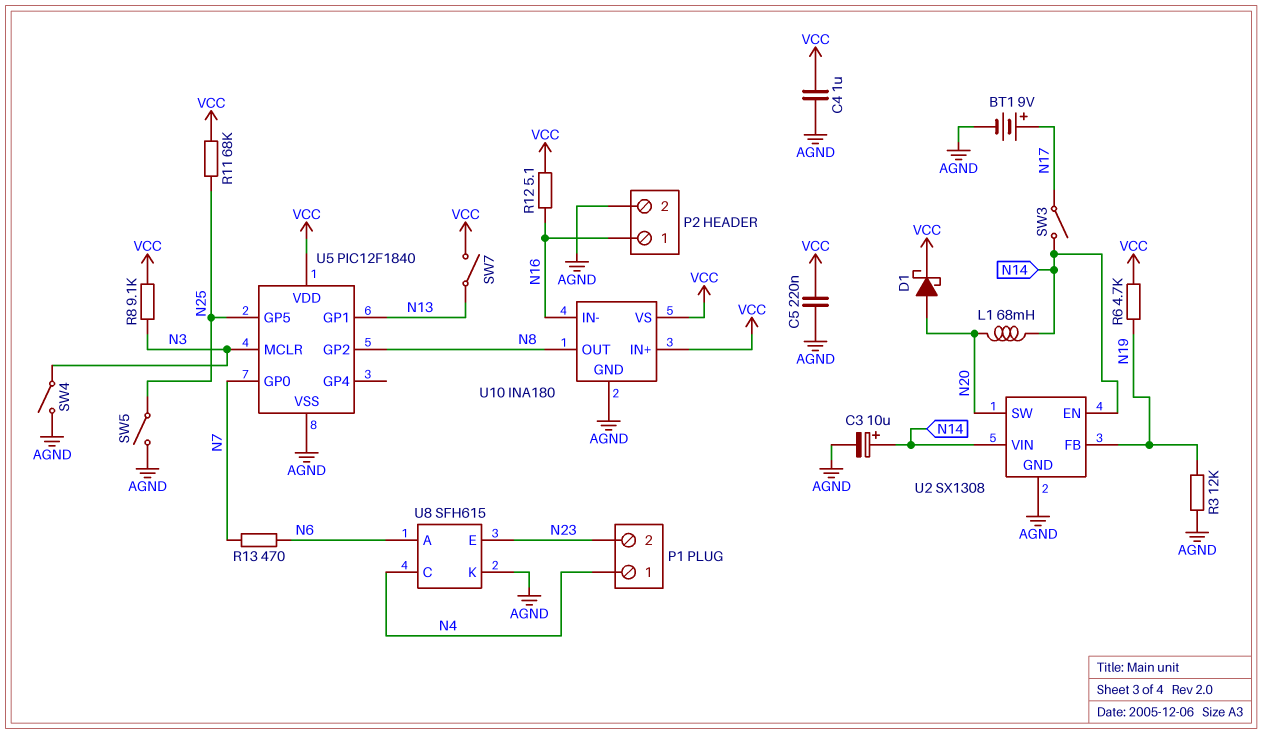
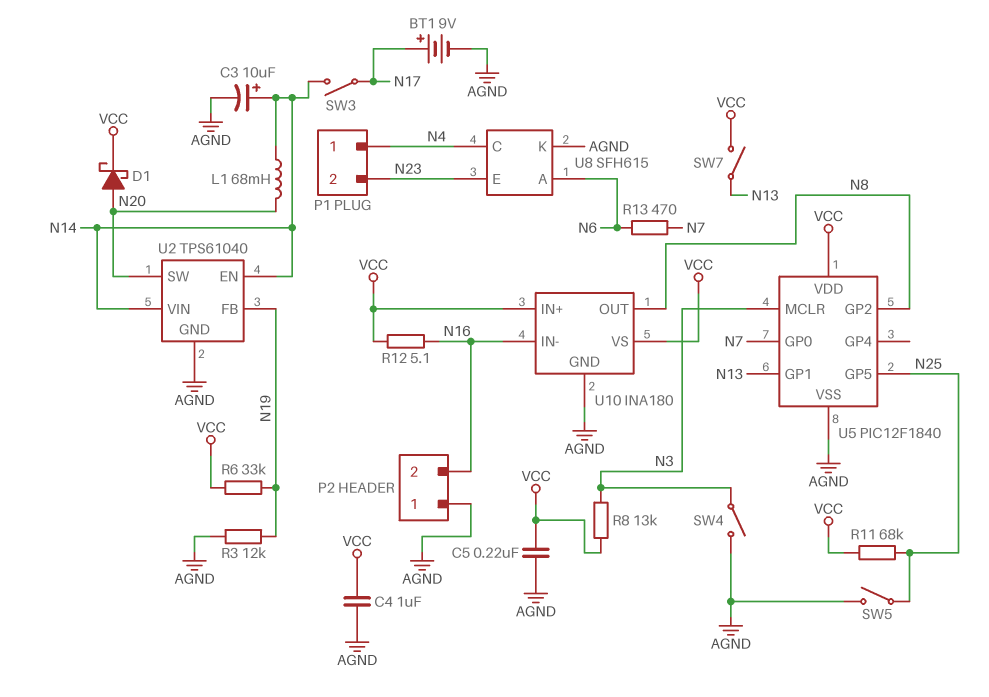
P2 pin 1: N16 -> AGND
P2 pin 2: AGND -> N16
R6: 4.7k (N19, VCC) -> 33k (N19, VCC)
R8: 9.1k (N3, VCC) -> 13k (N3, VCC)
U2: SX1308 -> TPS61040

